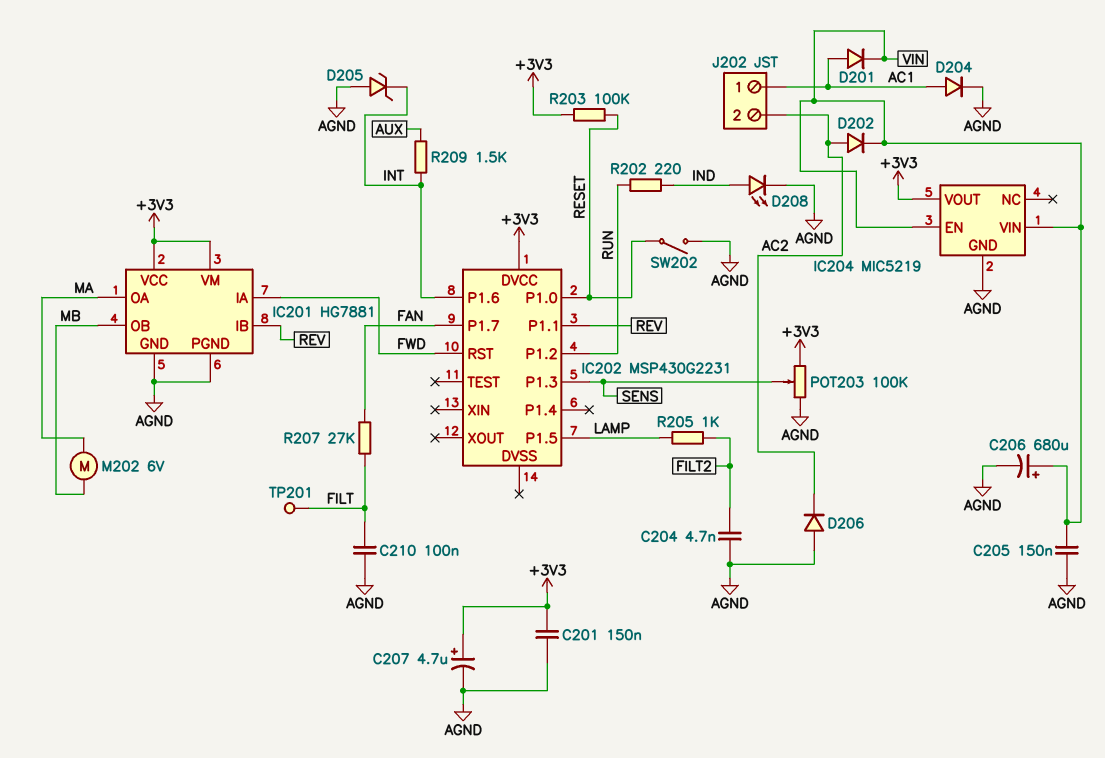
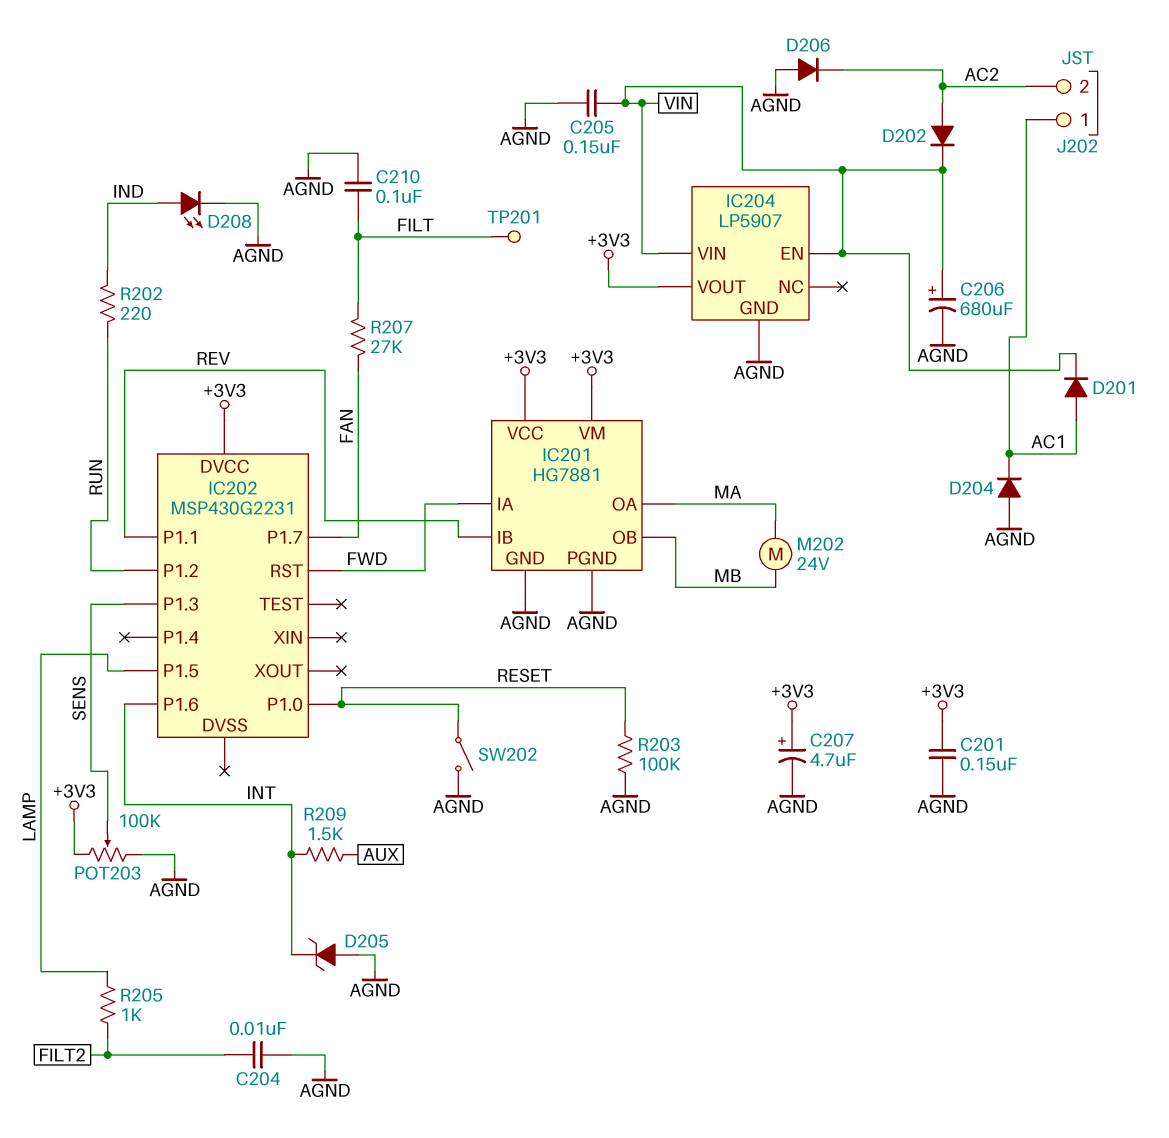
C204: 4.7nF (AGND, FILT2) -> 10nF (AGND, FILT2)
D204: diode (A AC1, K AGND) -> diode (A AGND, K AC1)
IC204: MIC5219 -> LP5907
M202: motor 6V (MA, MB) -> motor 24V (MA, MB)
R203: 100k (+3V3, RESET) -> 100k (AGND, RESET)

